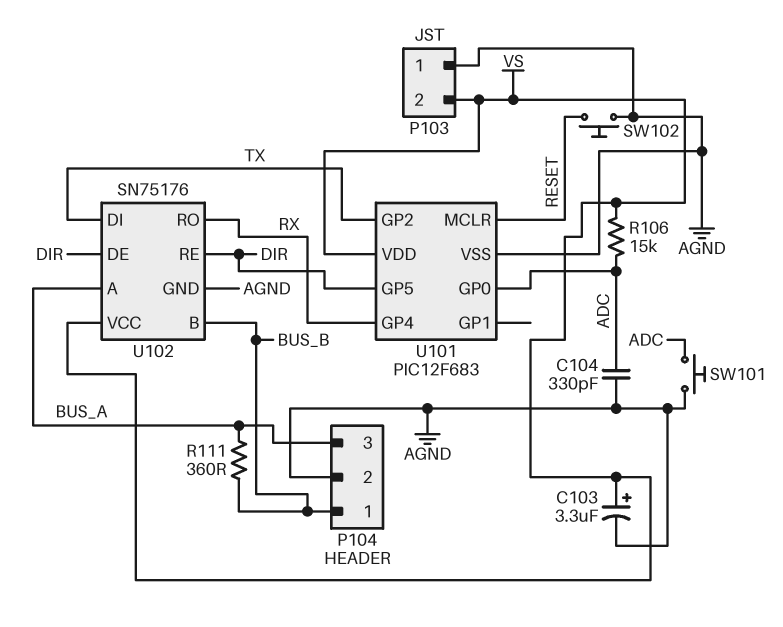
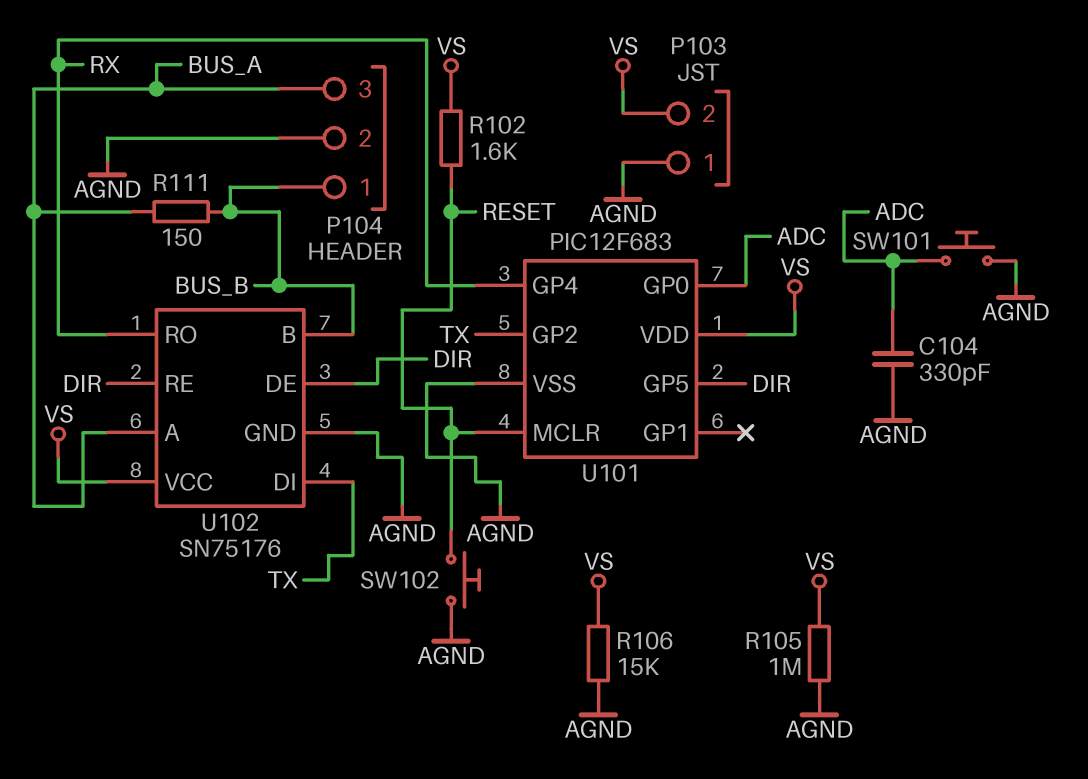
C103: 3.3uF (plus VS, minus AGND) -> none
R102: none -> 1.6k (RESET, VS)
R105: none -> 1M (AGND, VS)
R106: 15k (ADC, VS) -> 15k (AGND, VS)
R111: 360 (BUS_A, BUS_B) -> 150 (BUS_A, BUS_B)

